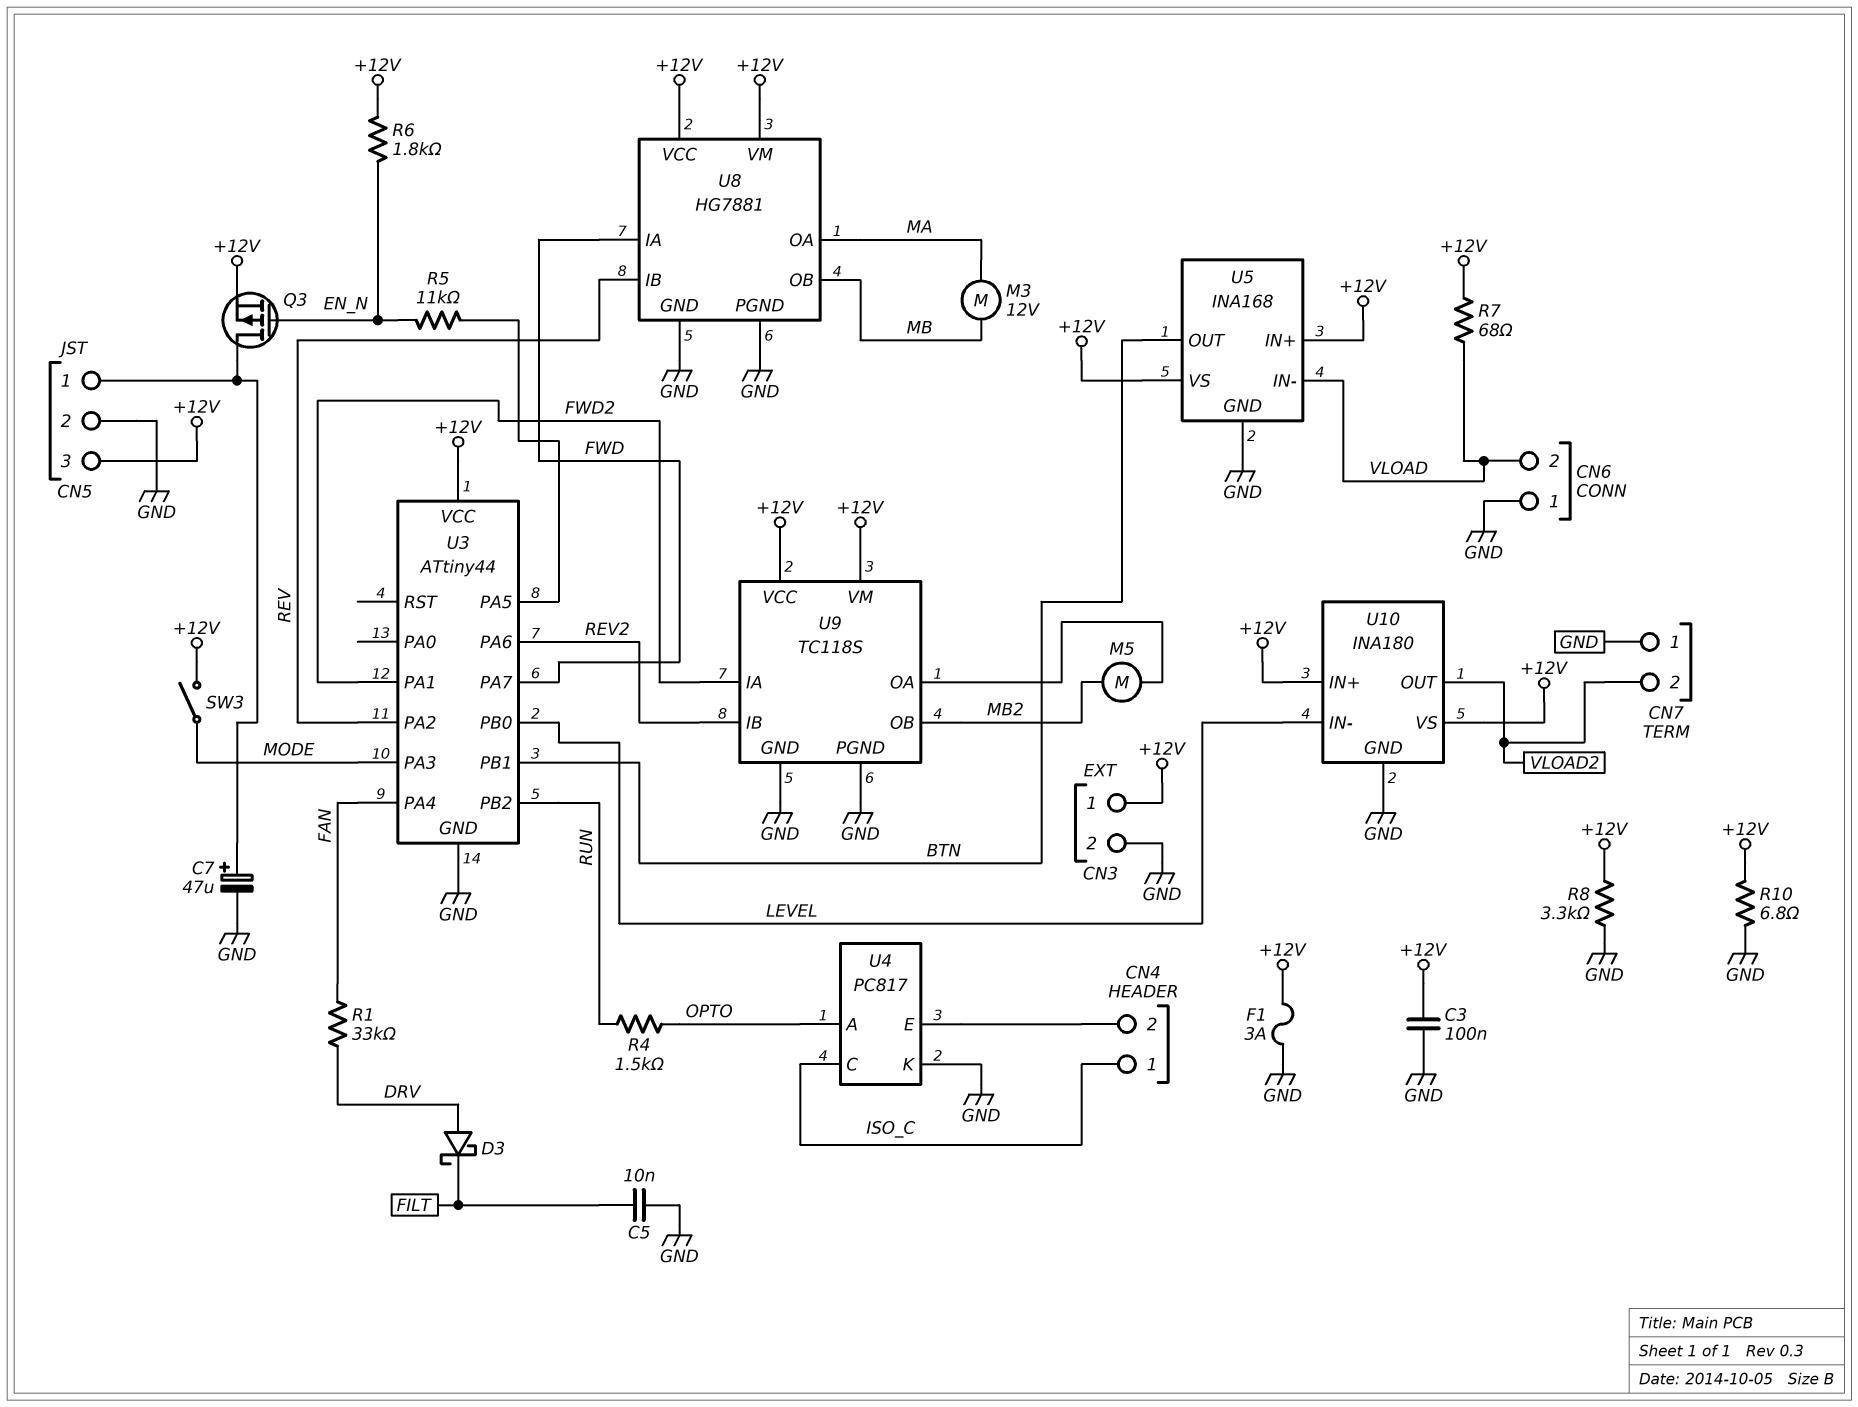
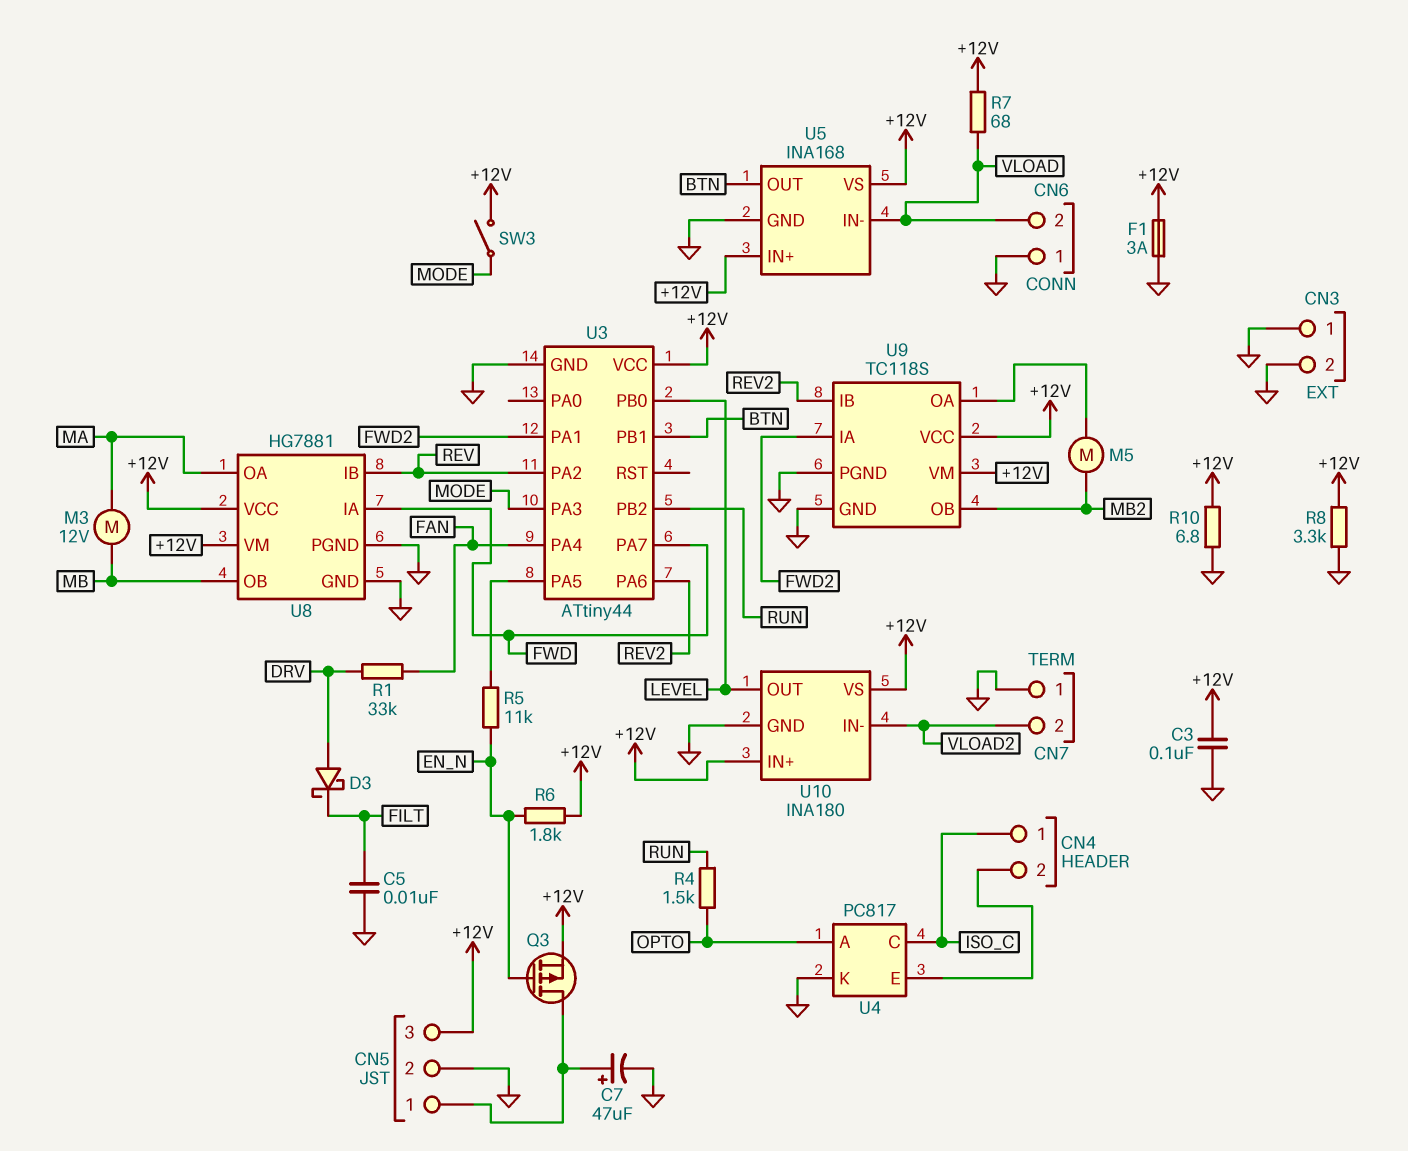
CN3 pin 1: +12V -> GND
U10 pin IN-: LEVEL -> VLOAD2
U10 pin OUT: VLOAD2 -> LEVEL

